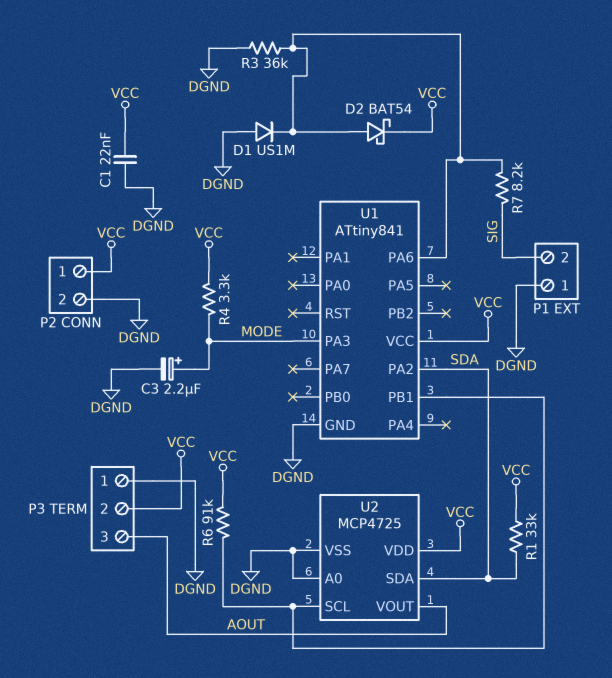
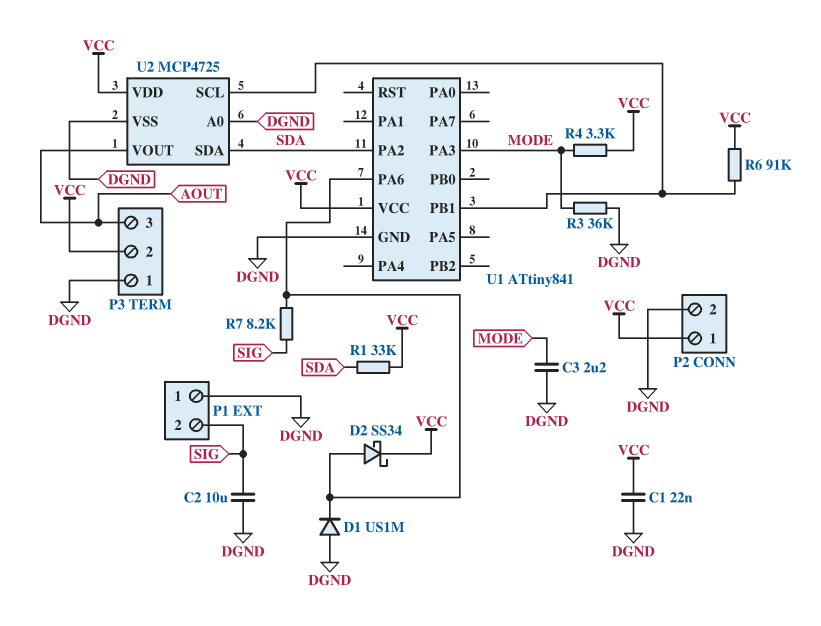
C2: none -> 10uF (DGND, SIG)
C3: 2.2uF (plus MODE, minus DGND) -> 2.2uF (DGND, MODE)
D2: schottky BAT54 (A U1/PA6, K VCC) -> schottky SS34 (A U1/PA6, K VCC)
R3: 36k (DGND, U1/PA6) -> 36k (DGND, MODE)

